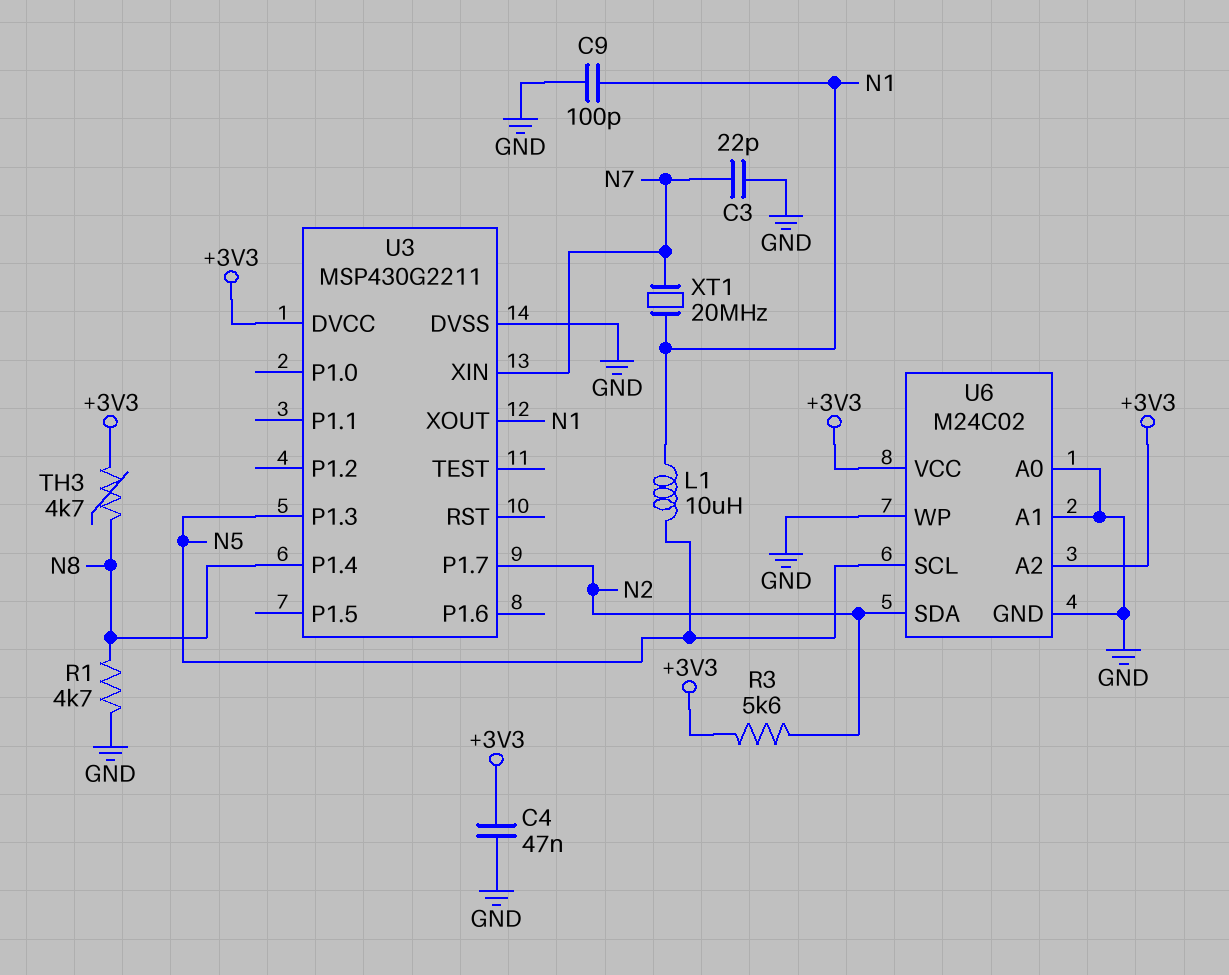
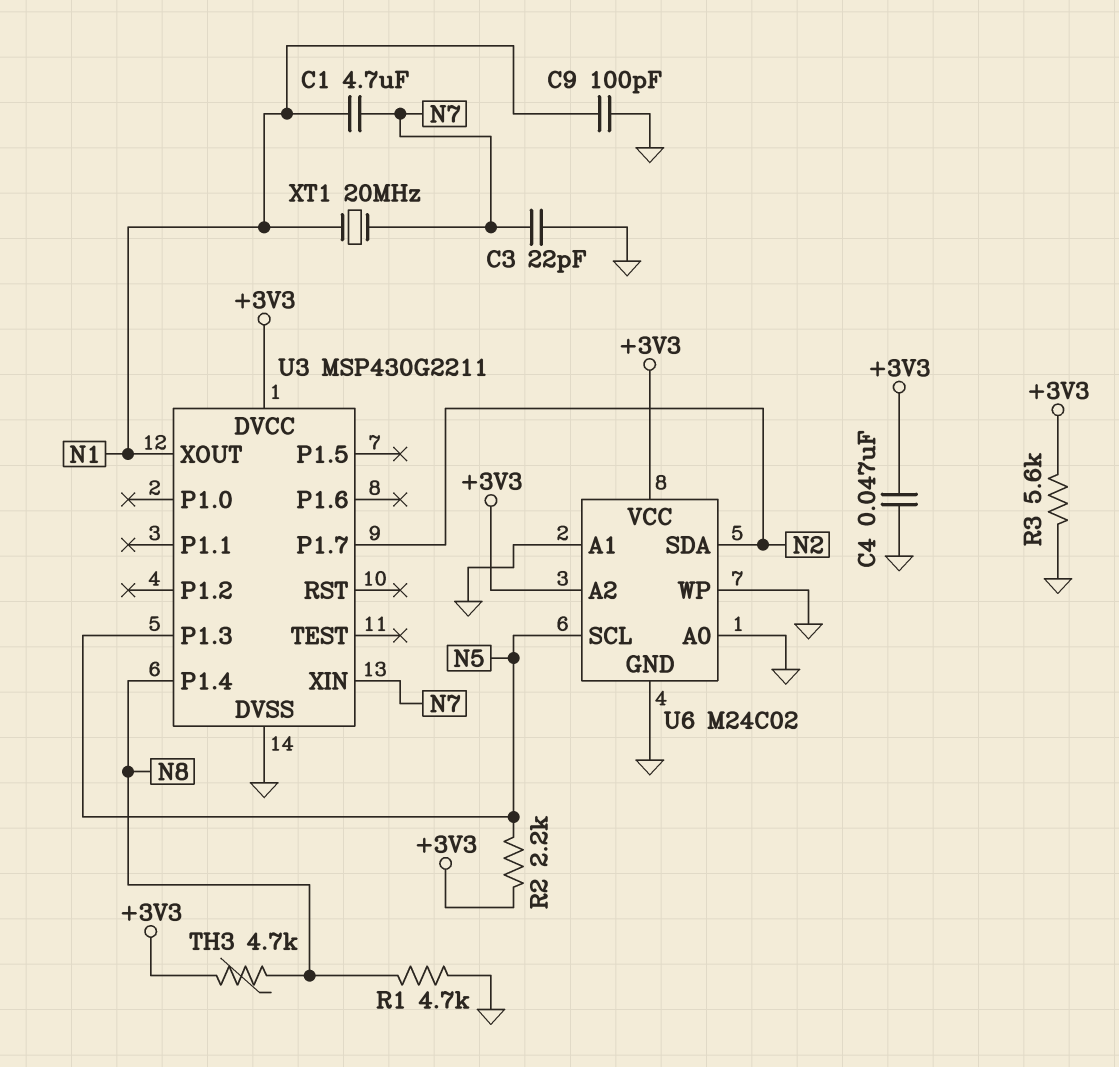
C1: none -> 4.7uF (N1, N7)
L1: 10uH (N1, N5) -> none
R2: none -> 2.2k (+3V3, N5)
R3: 5.6k (+3V3, N2) -> 5.6k (+3V3, GND)

